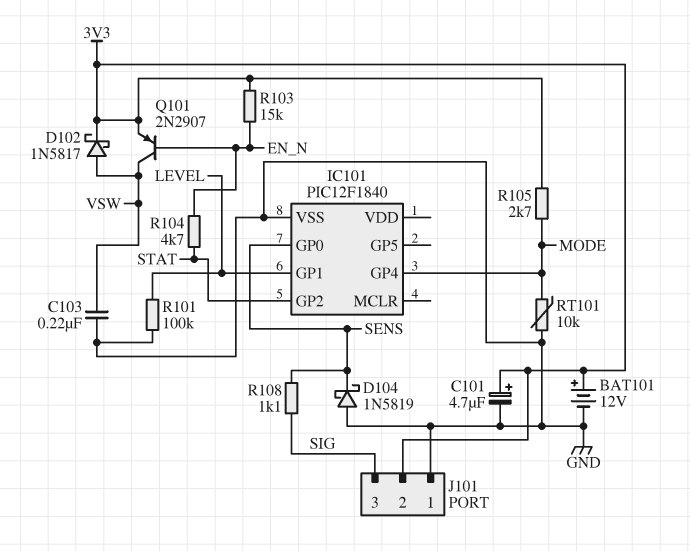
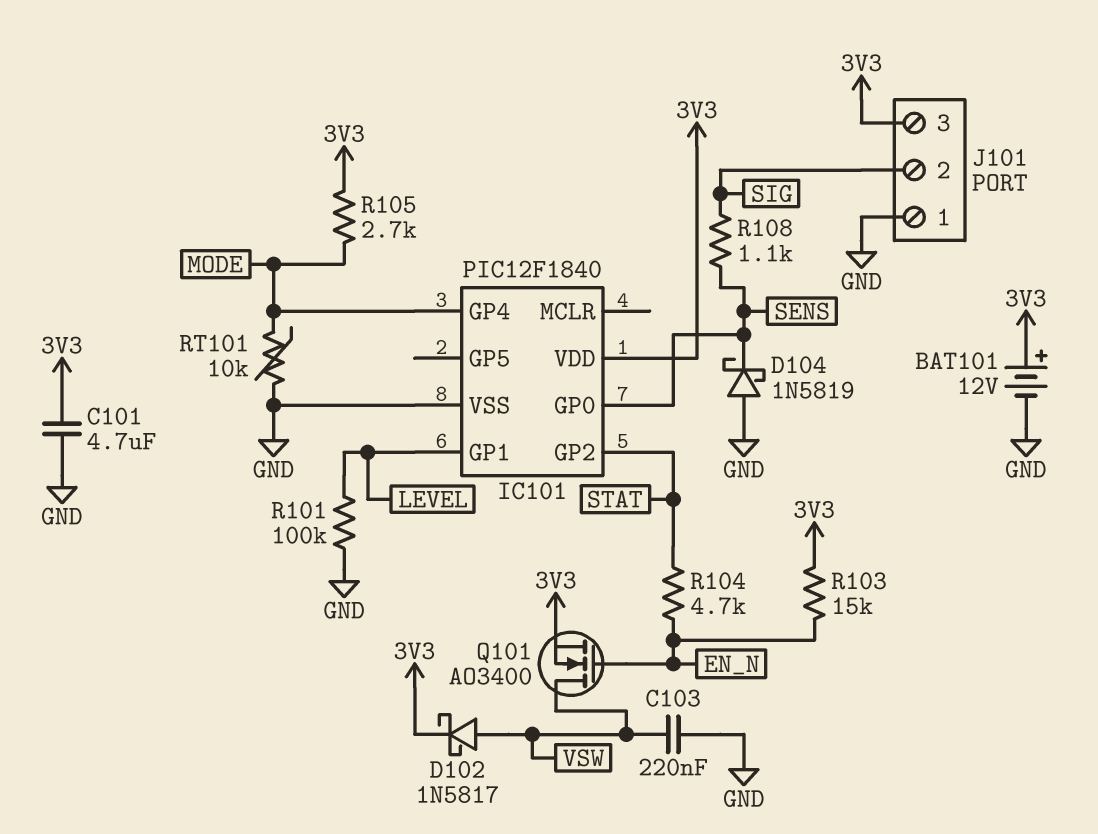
C101: 4.7uF (plus 3V3, minus GND) -> 4.7uF (3V3, GND)
IC101 pin VDD: none -> 3V3
J101 pin 2: 3V3 -> SIG
J101 pin 3: SIG -> 3V3
Q101: PNP 2N2907 (B EN_N, C VSW, E 3V3) -> NMOS AO3400 (G EN_N, D VSW, S 3V3)

